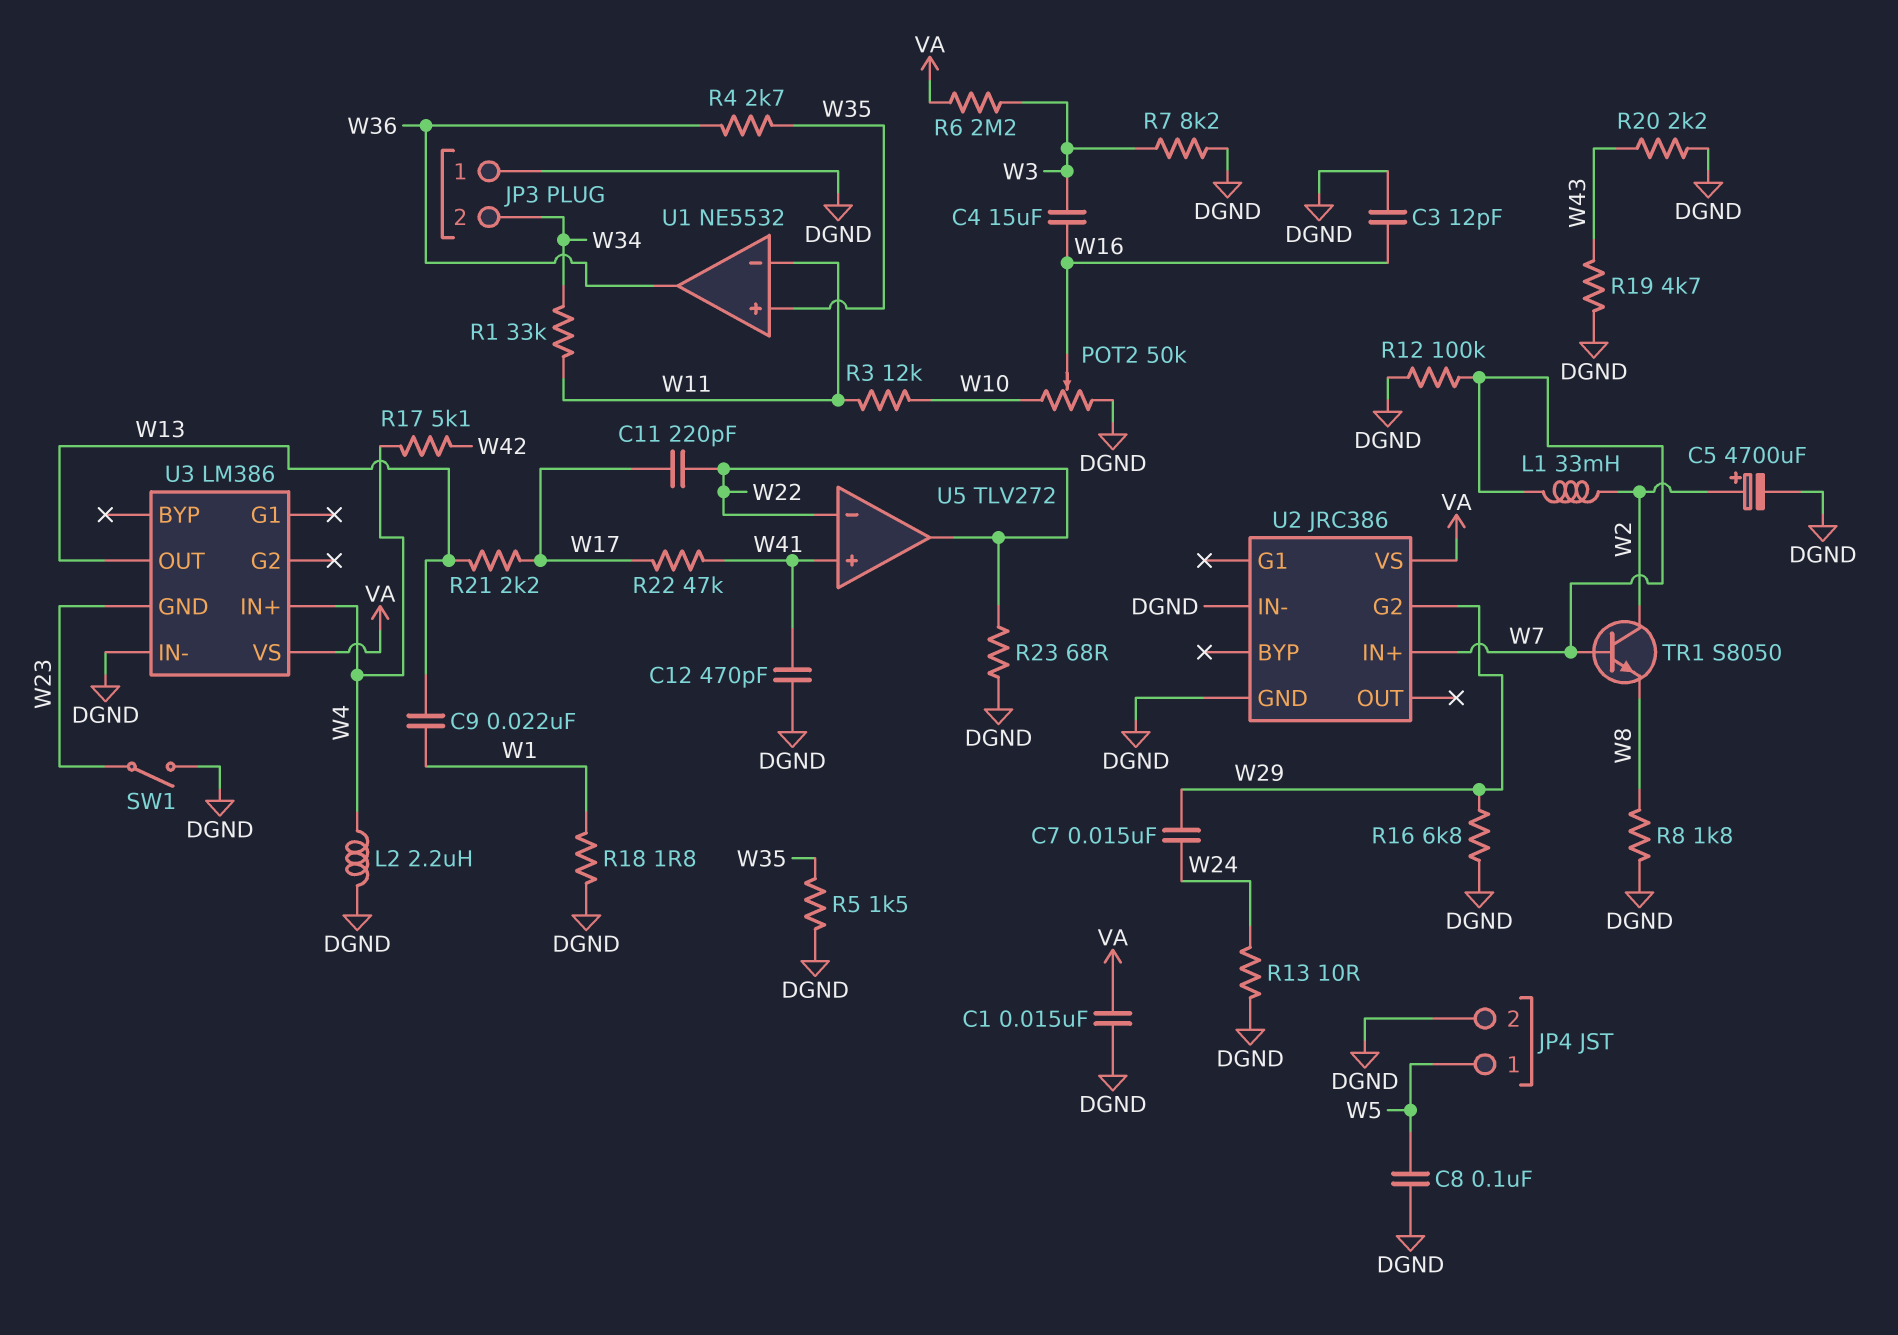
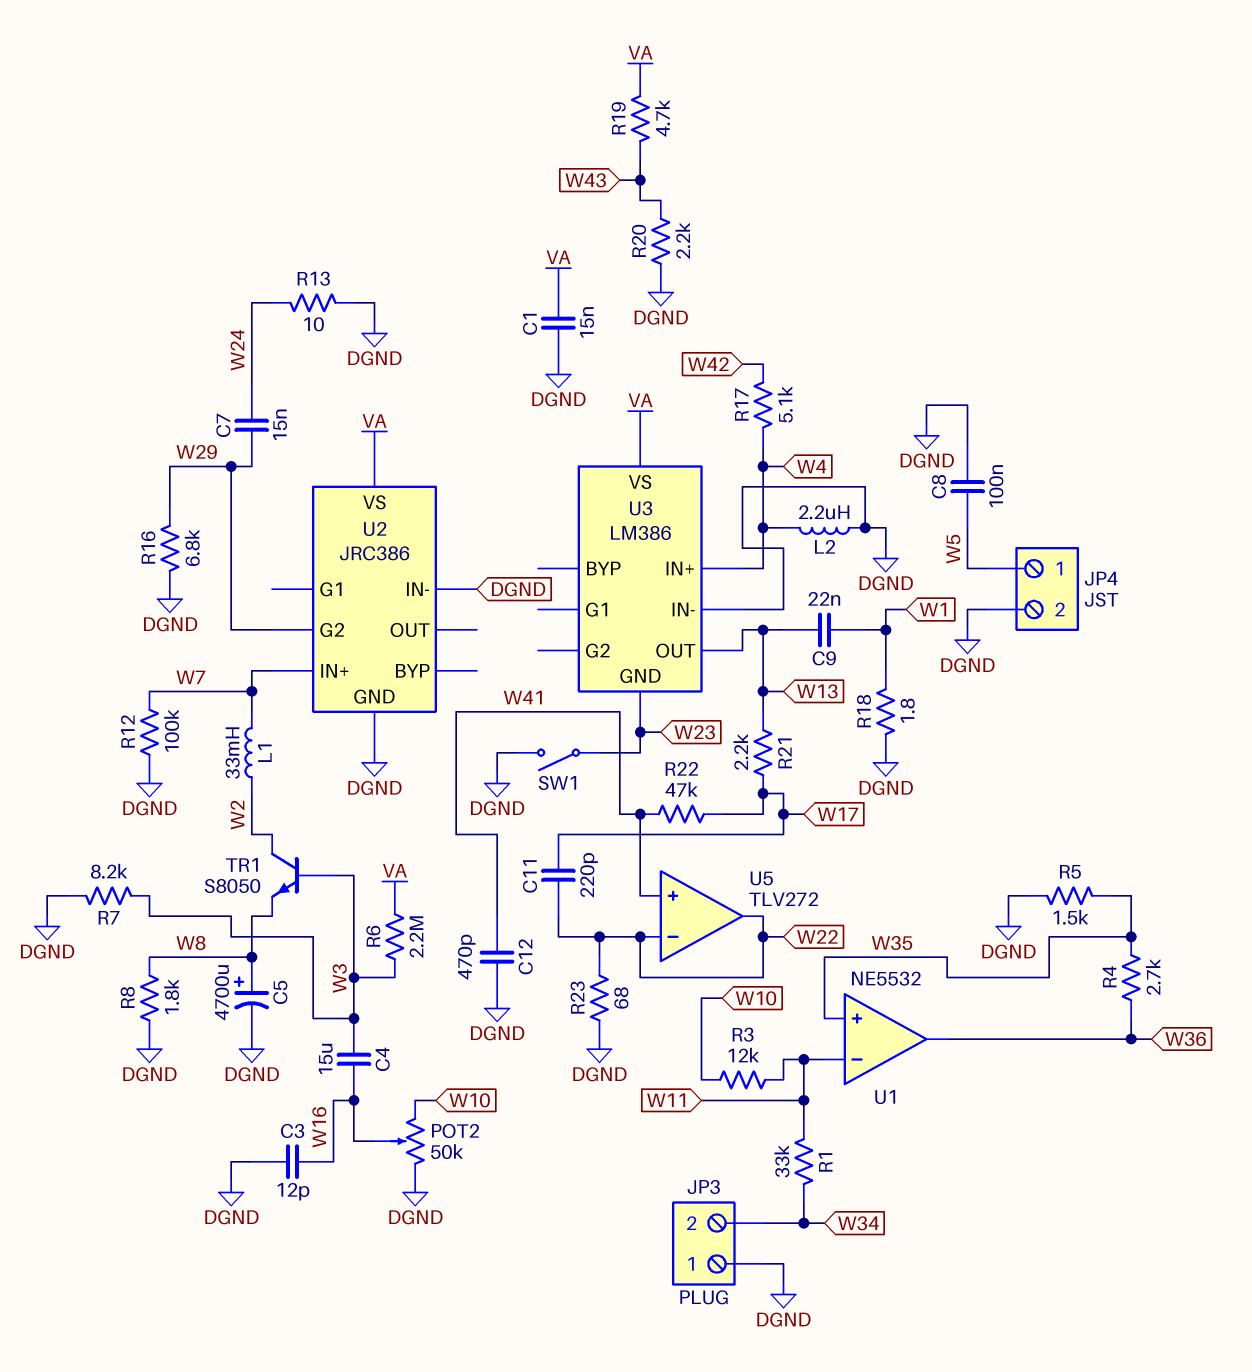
C5: 4700uF (plus W2, minus DGND) -> 4700uF (plus W8, minus DGND)
R19: 4.7k (DGND, W43) -> 4.7k (VA, W43)
TR1: NPN S8050 (B W7, C W2, E W8) -> NPN S8050 (B W3, C W2, E W8)

